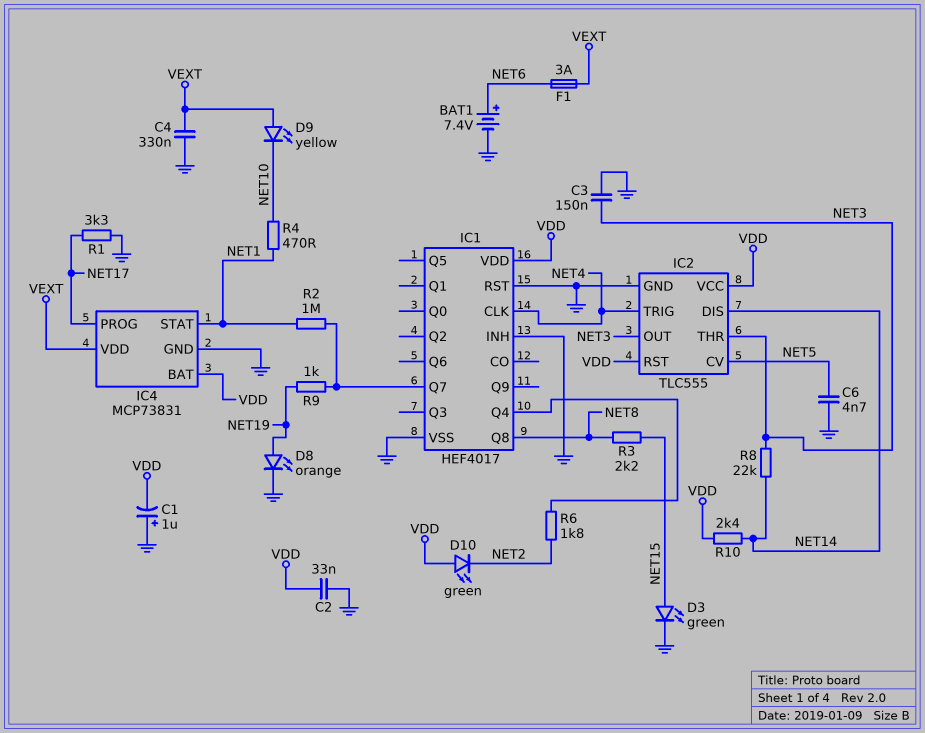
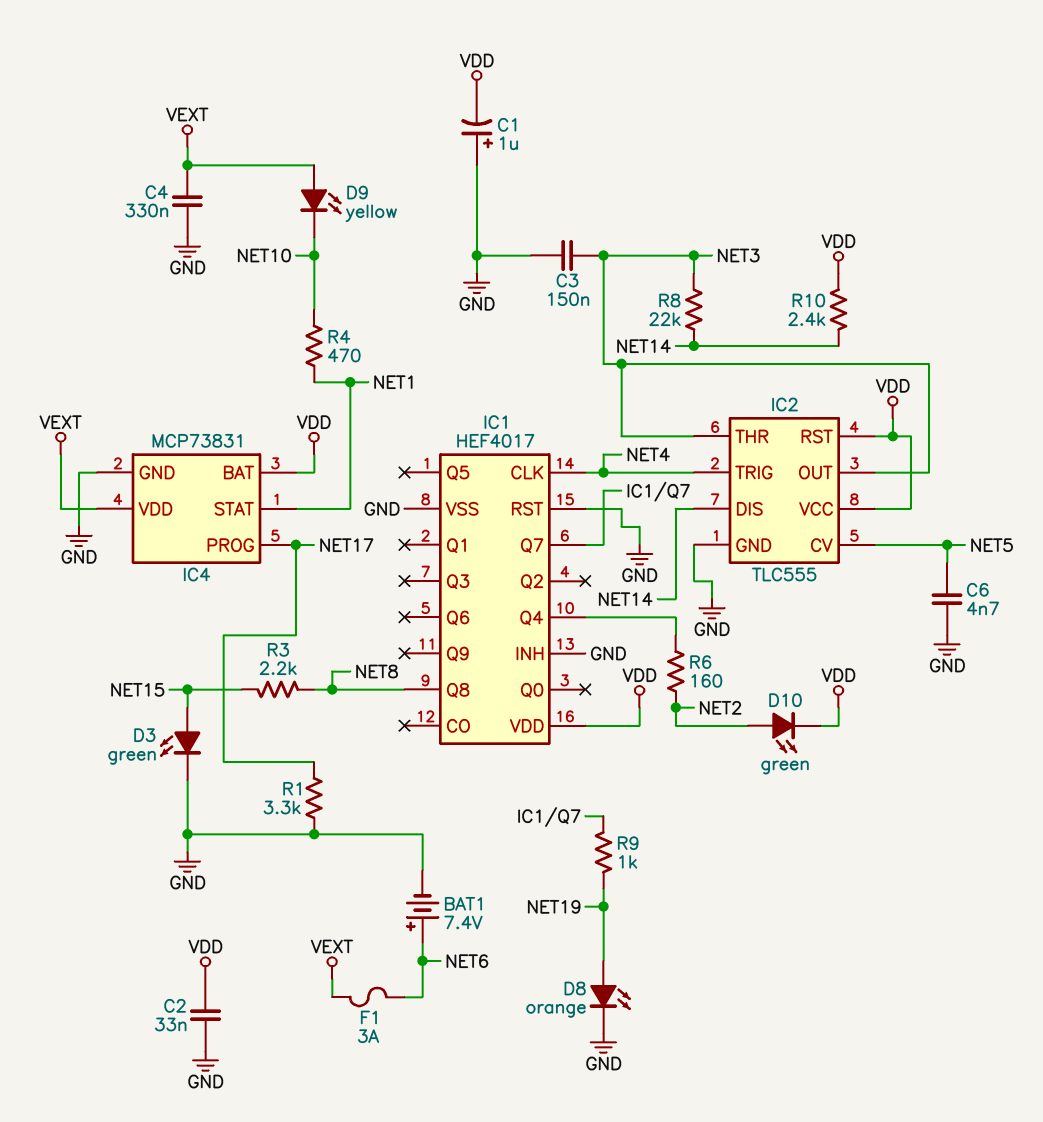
D10: LED green (A VDD, K NET2) -> LED green (A NET2, K VDD)
R2: 1M (IC1/Q7, NET1) -> none
R6: 1.8k (IC1/Q4, NET2) -> 160 (IC1/Q4, NET2)

